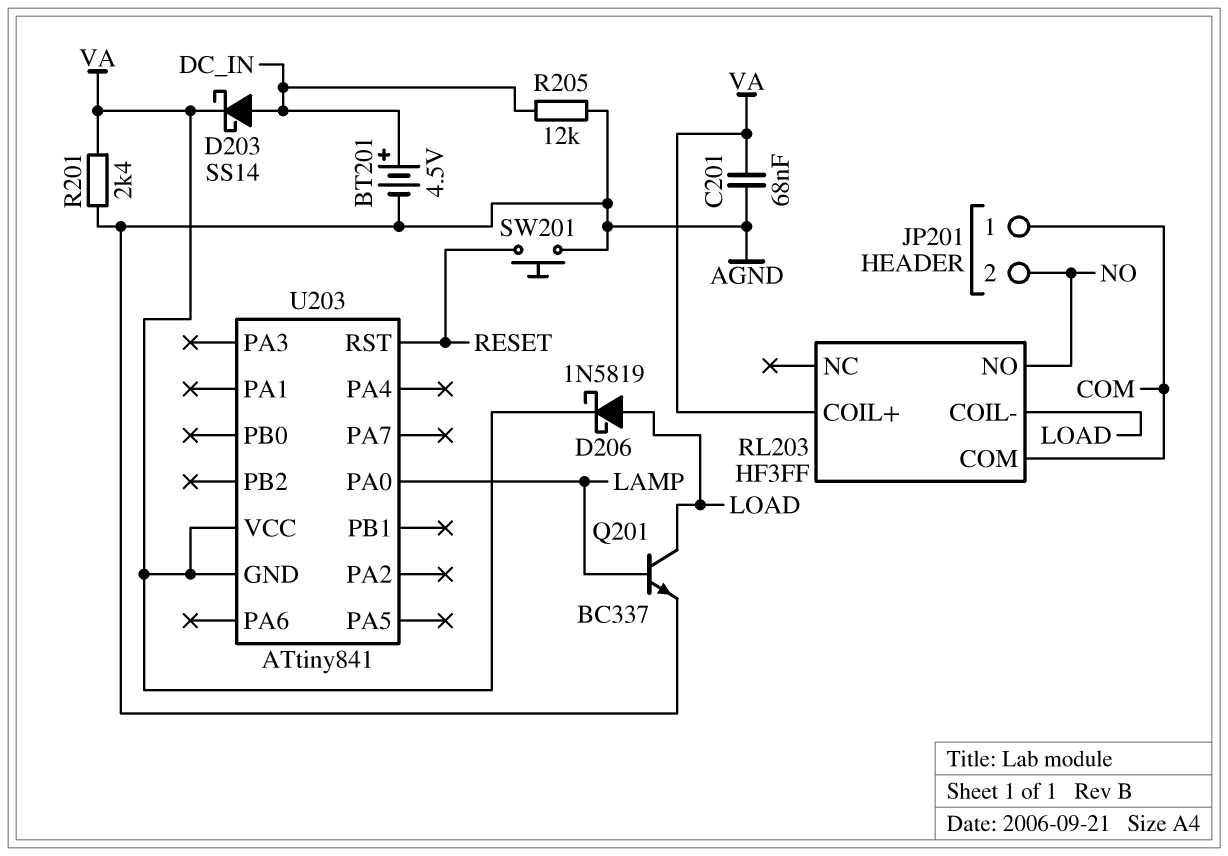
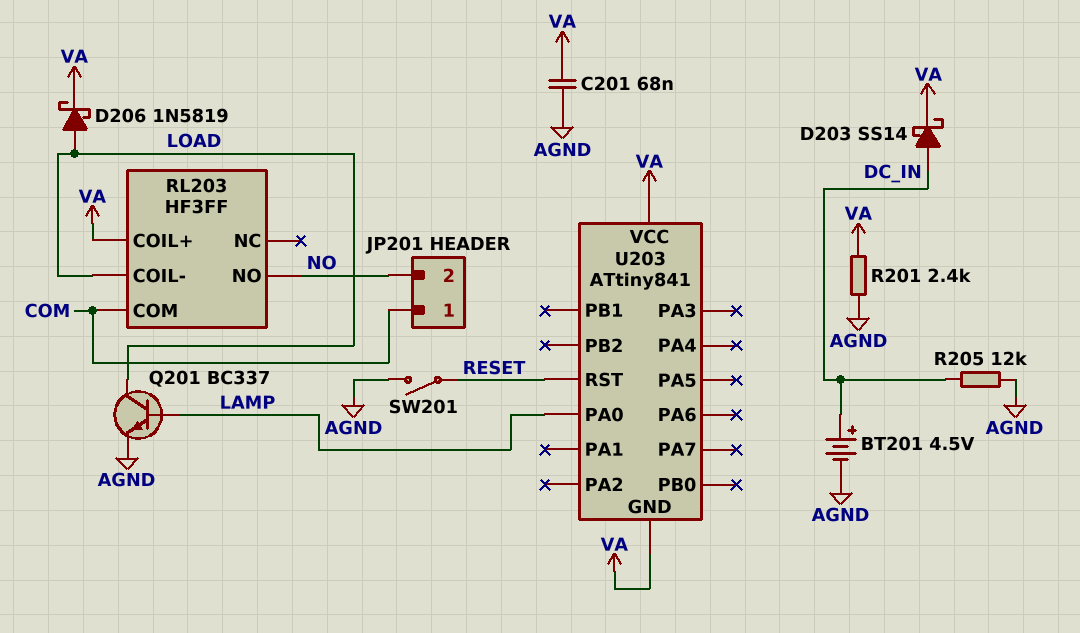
SW201: button (AGND, RESET) -> switch (AGND, RESET)

